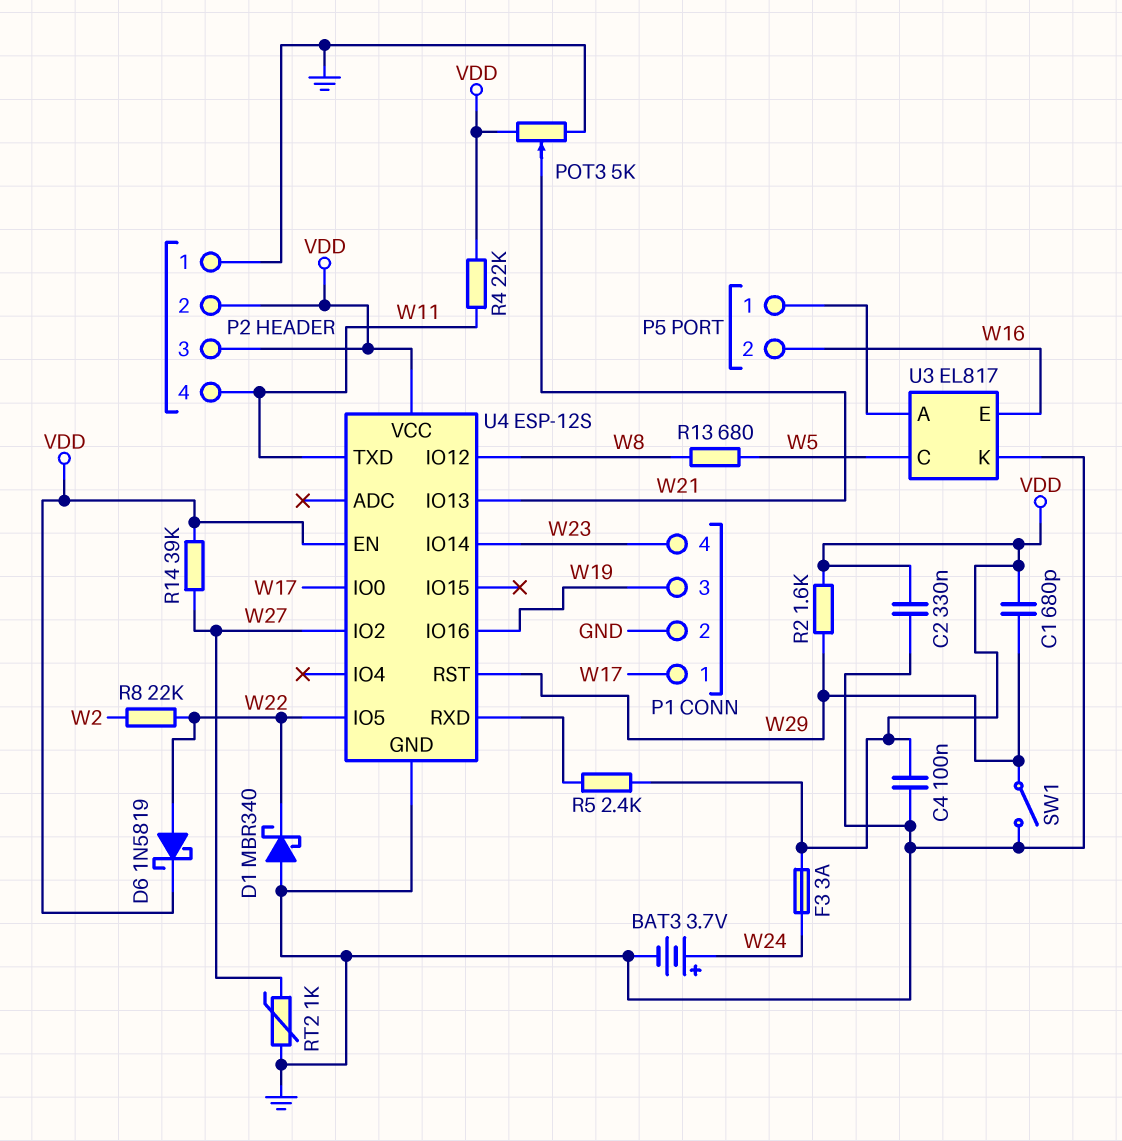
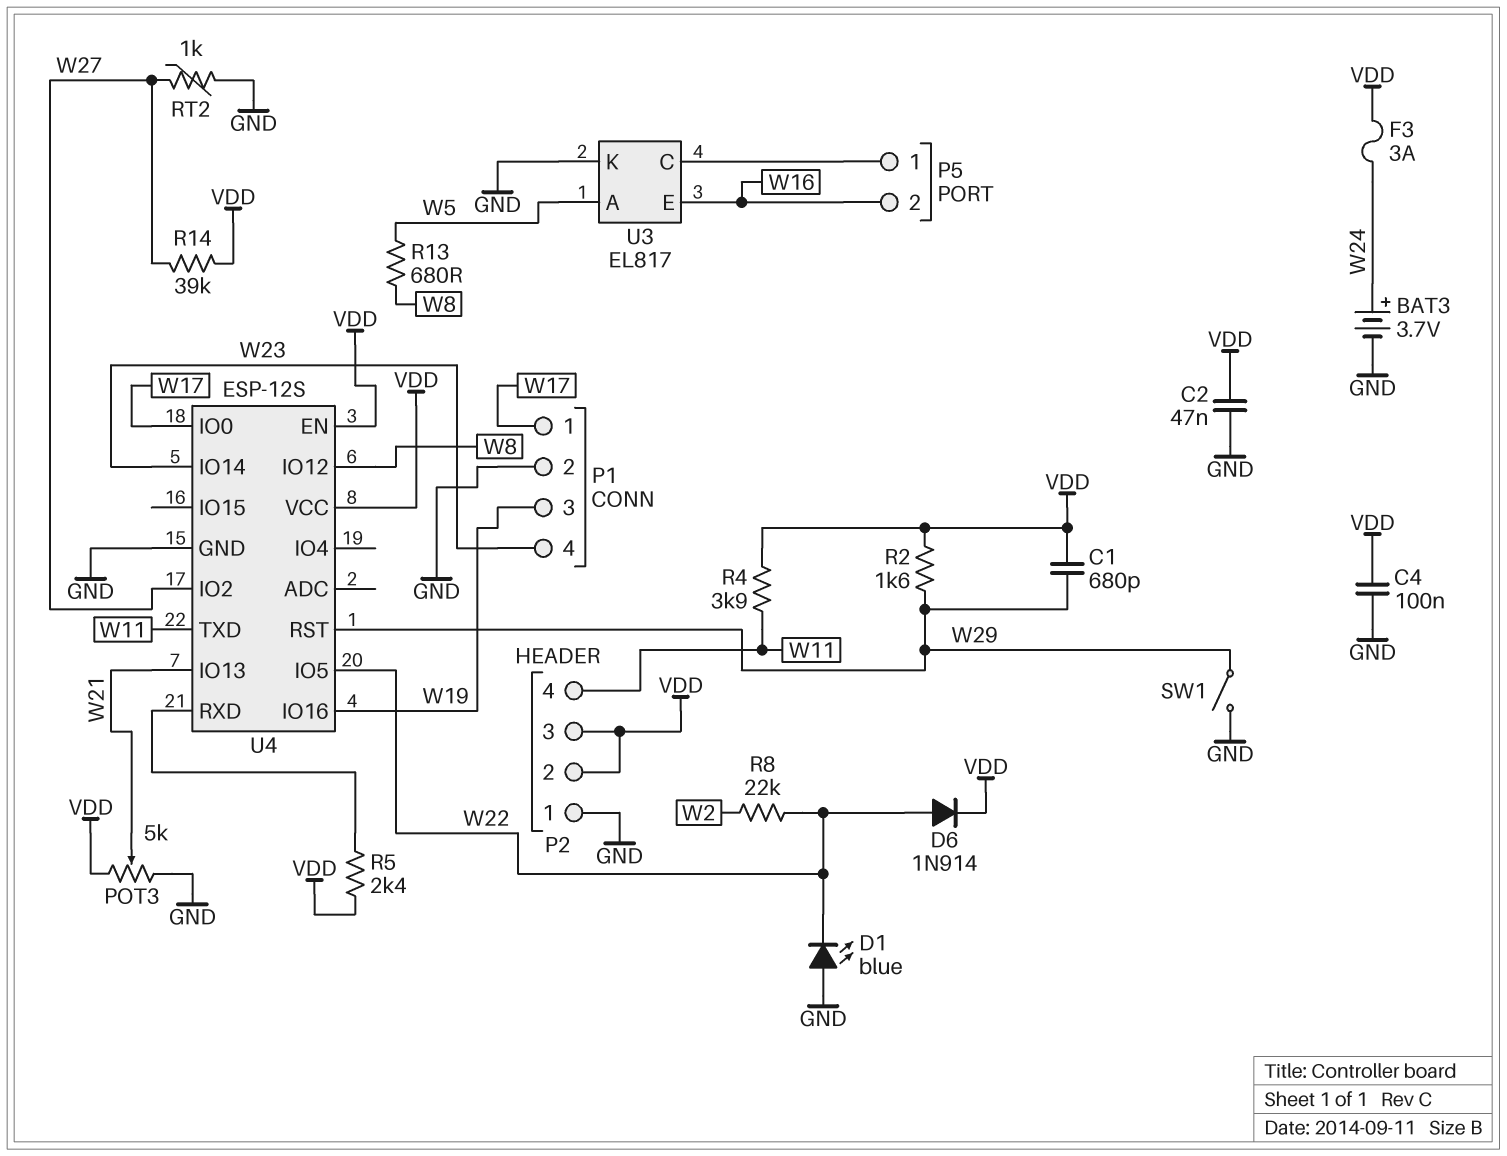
C2: 330nF (GND, VDD) -> 47nF (GND, VDD)
D1: schottky MBR340 (A GND, K W22) -> LED blue (A GND, K W22)
D6: schottky 1N5819 (A W22, K VDD) -> diode 1N914 (A W22, K VDD)
R4: 22k (VDD, W11) -> 3.9k (VDD, W11)
U3 pin A: P5/1 -> W5
U3 pin C: W5 -> P5/1

